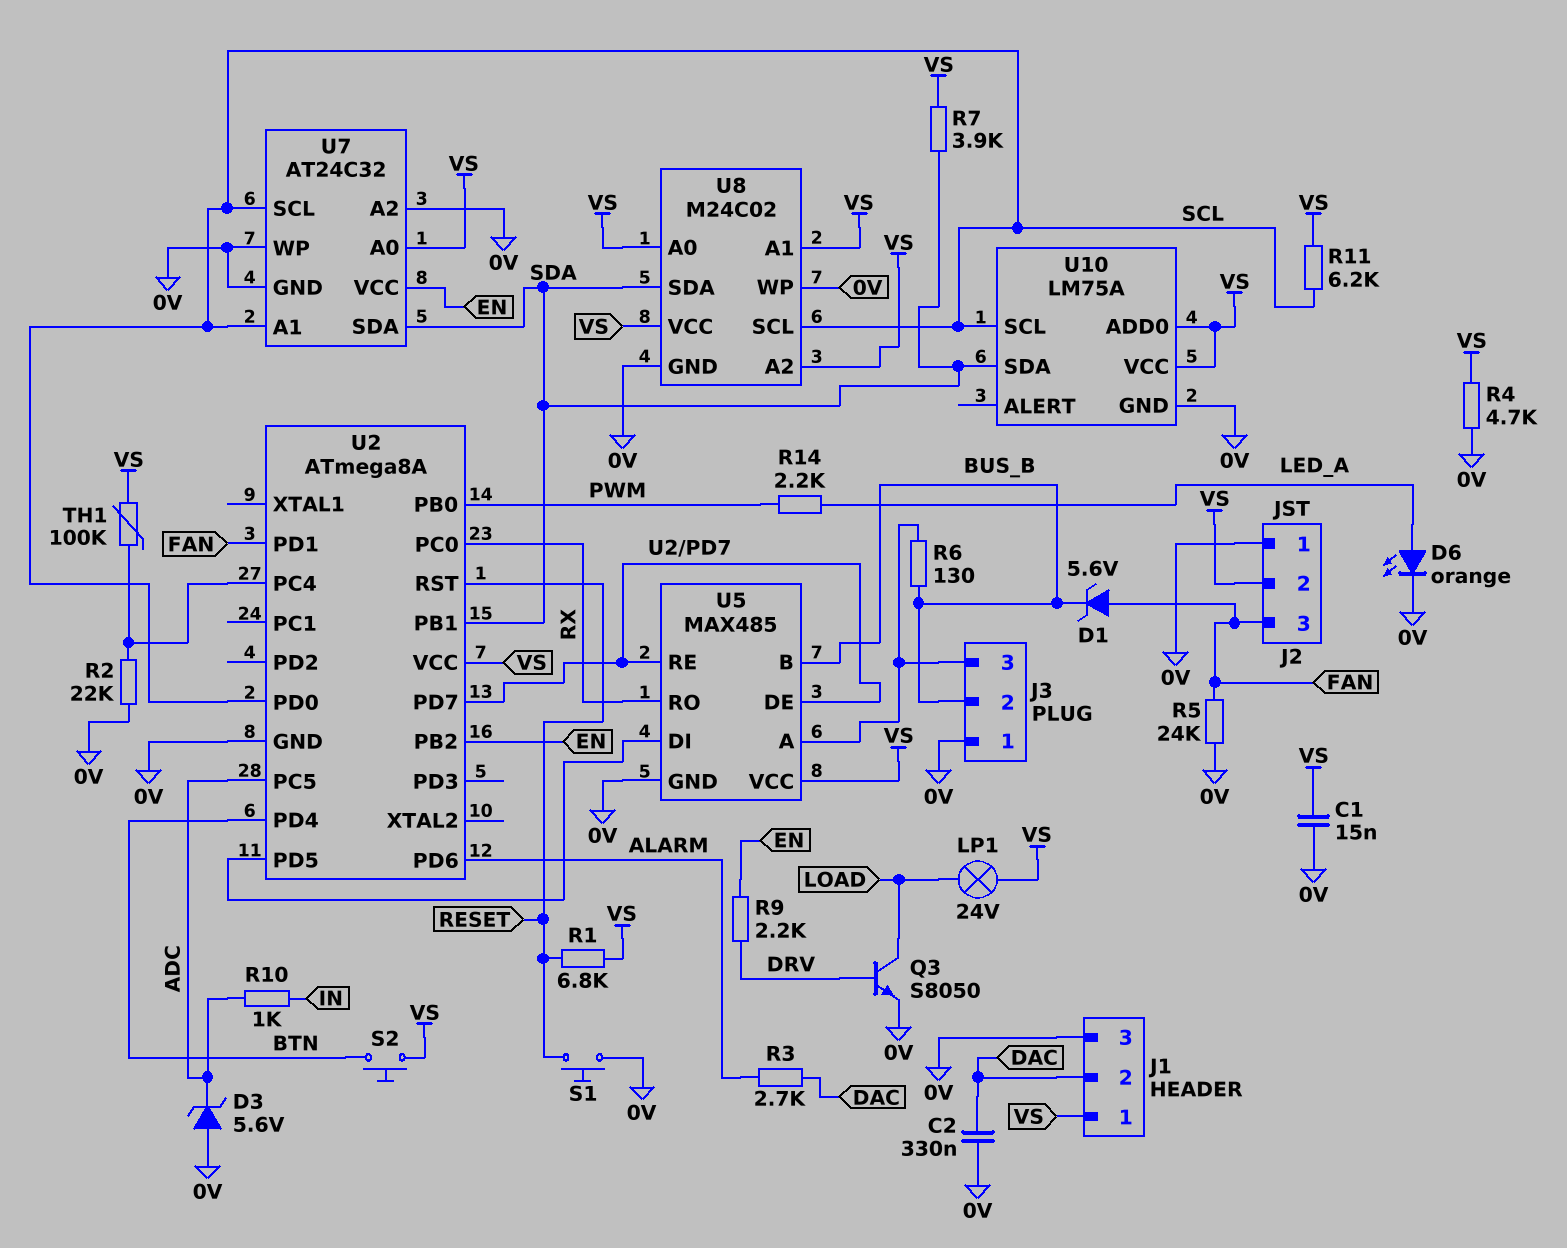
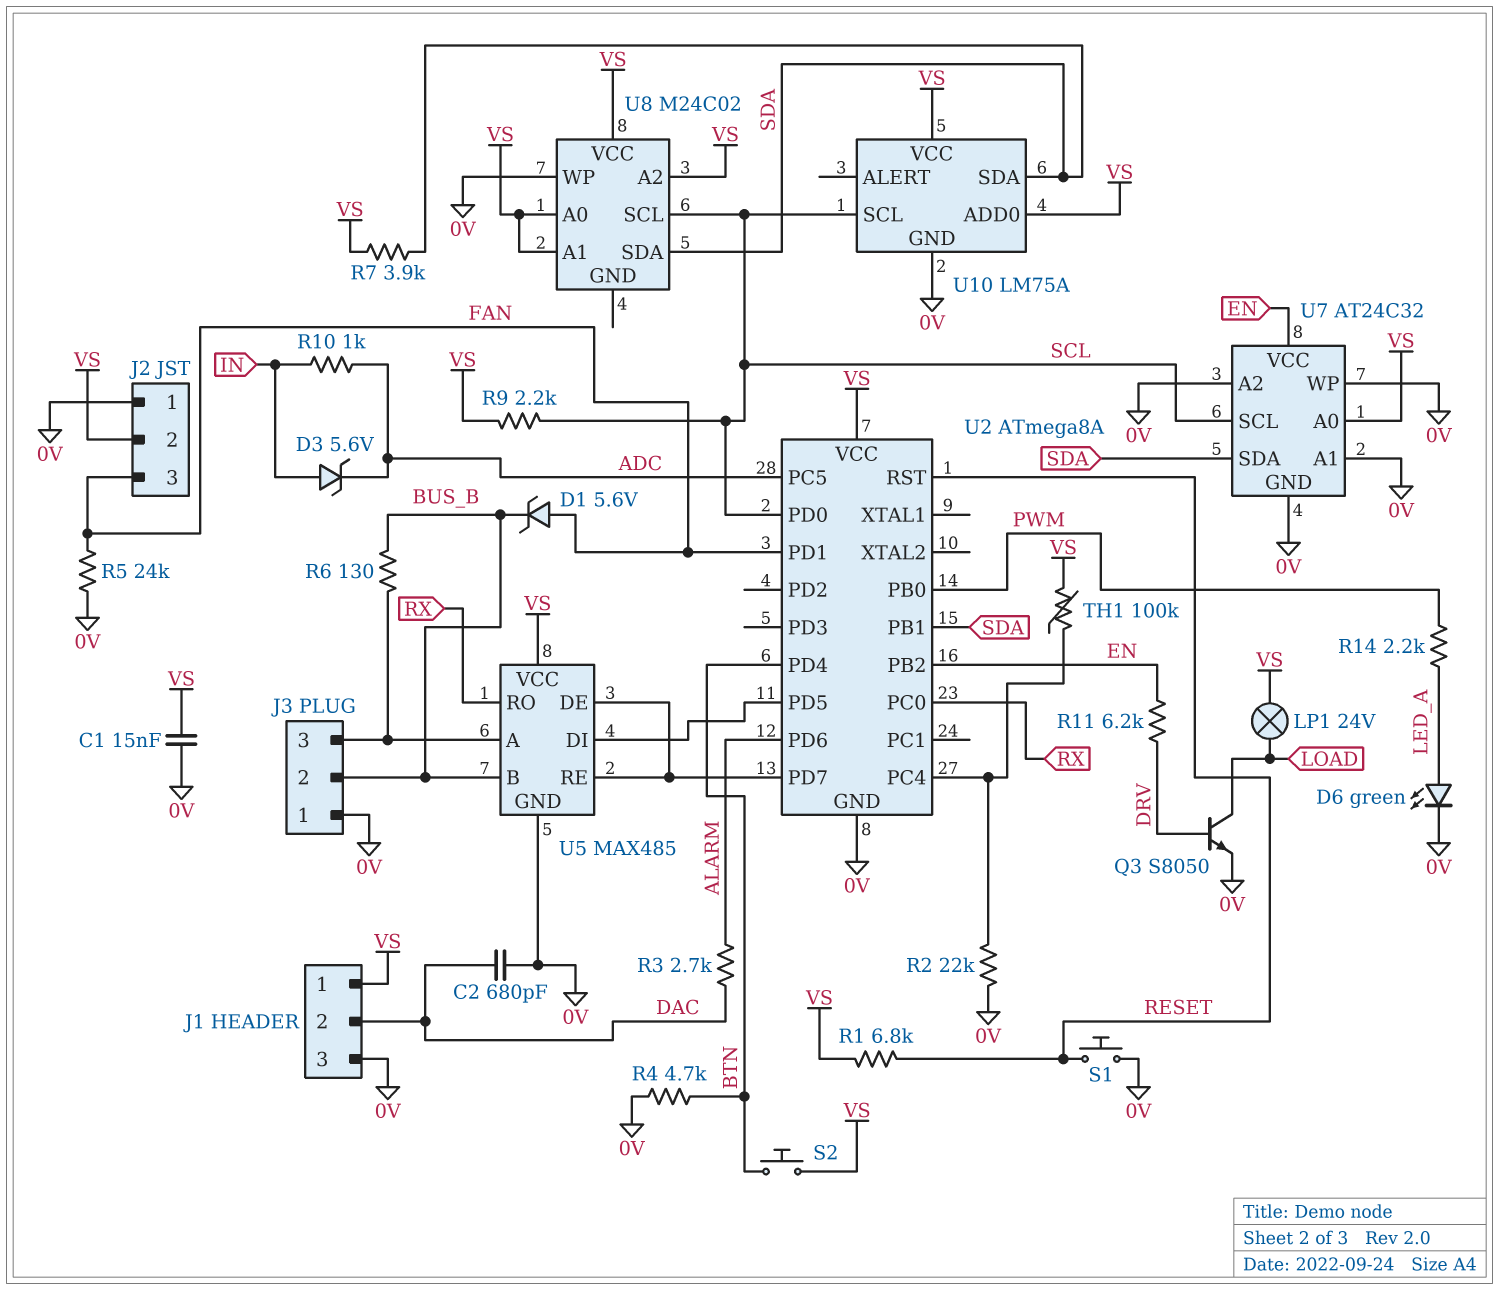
C2: 330nF (0V, DAC) -> 680pF (0V, DAC)
D3: zener 5.6V (A 0V, K ADC) -> zener 5.6V (A IN, K ADC)
D6: LED orange (A LED_A, K 0V) -> LED green (A LED_A, K 0V)
R4: 4.7k (0V, VS) -> 4.7k (0V, BTN)
R9: 2.2k (DRV, EN) -> 2.2k (SCL, VS)
R11: 6.2k (SCL, VS) -> 6.2k (DRV, EN)
U7 pin A1: SCL -> 0V
U8 pin GND: 0V -> none

